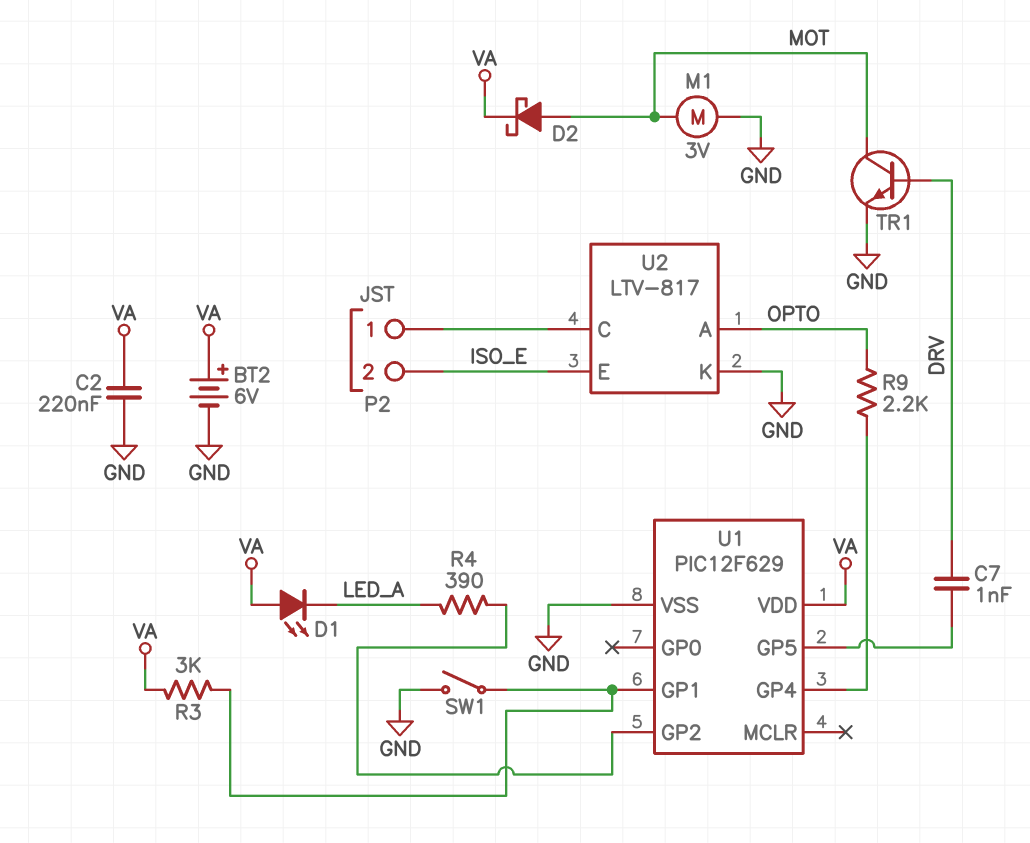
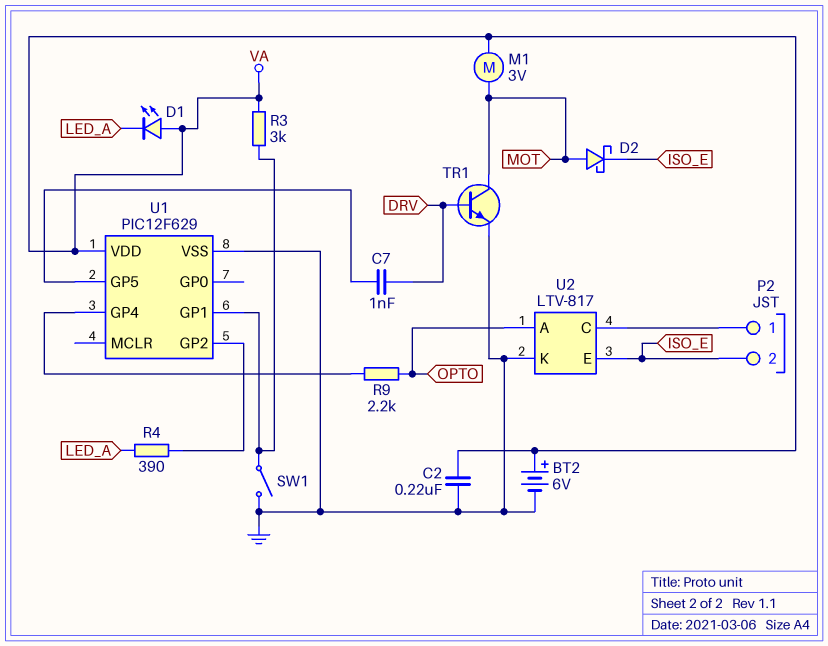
D2: schottky (A MOT, K VA) -> schottky (A MOT, K ISO_E)
M1: motor 3V (GND, MOT) -> motor 3V (MOT, VA)

